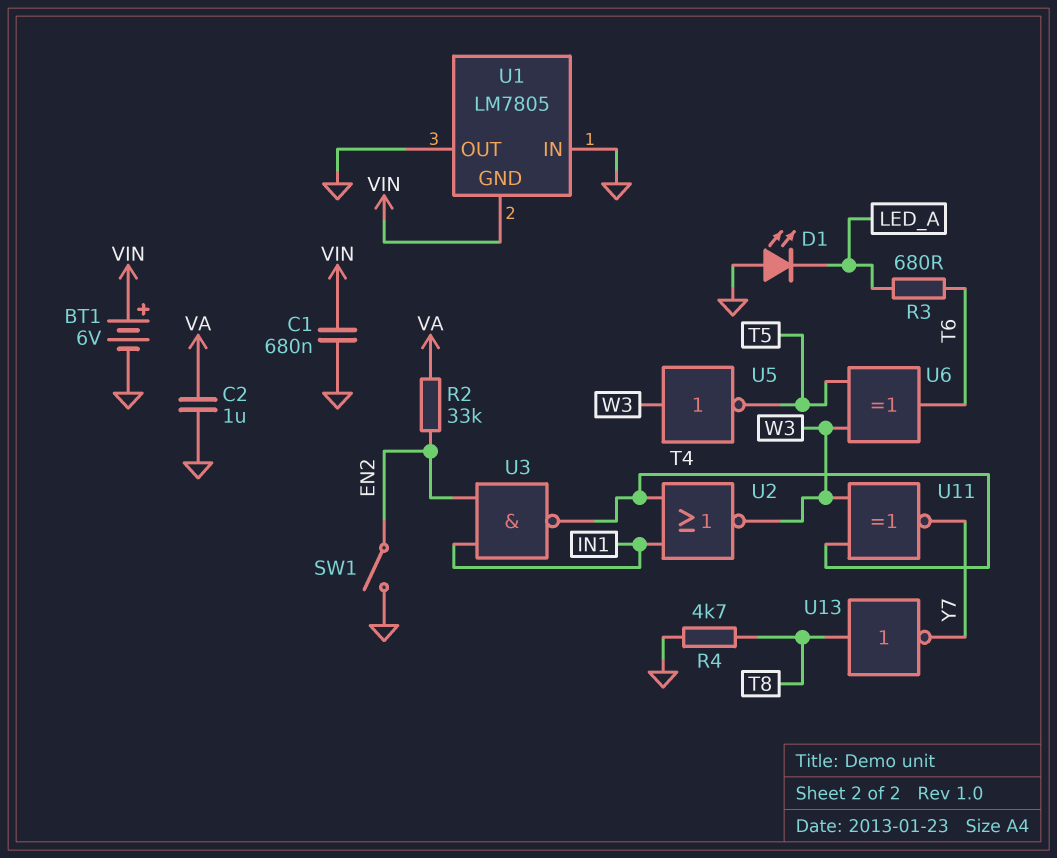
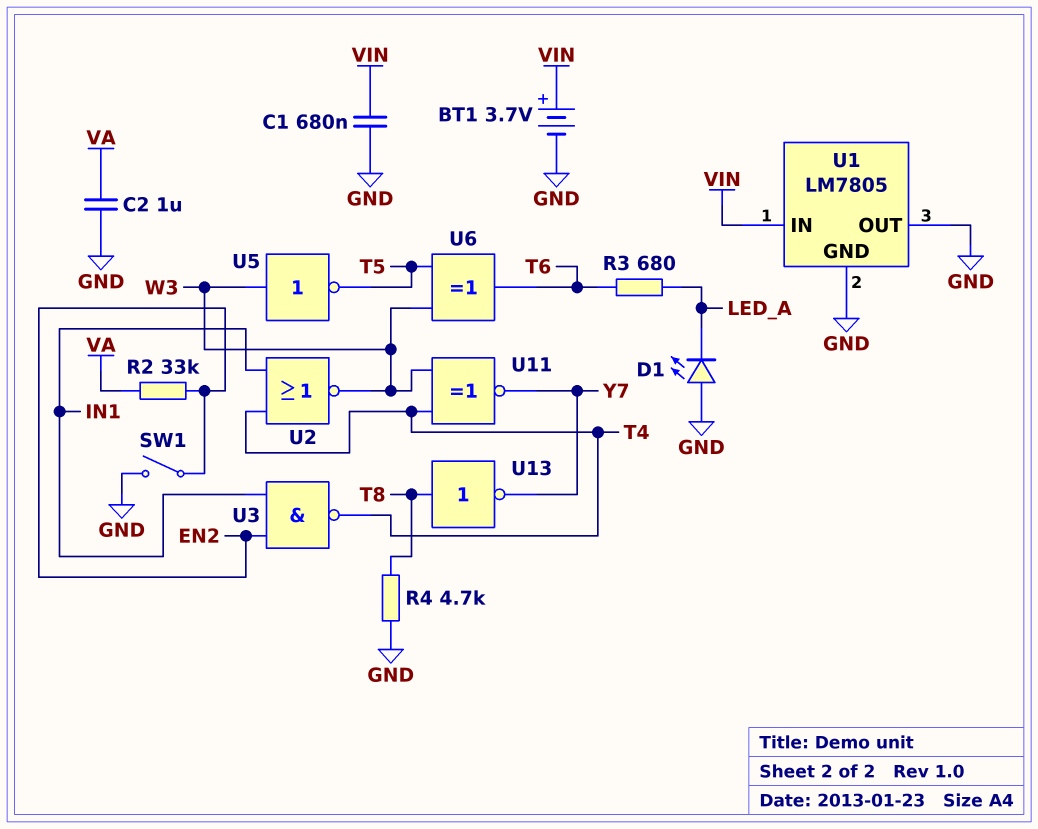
BT1: 6V (plus VIN, minus GND) -> 3.7V (plus VIN, minus GND)
U1 pin GND: VIN -> GND
U1 pin IN: GND -> VIN

